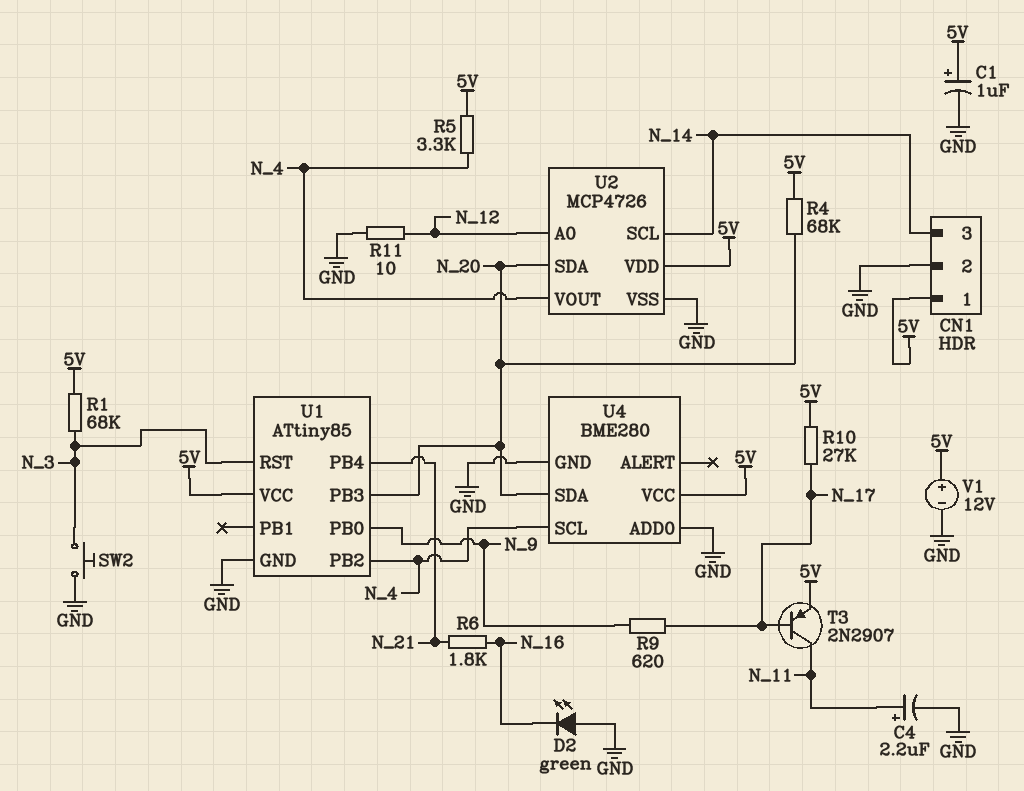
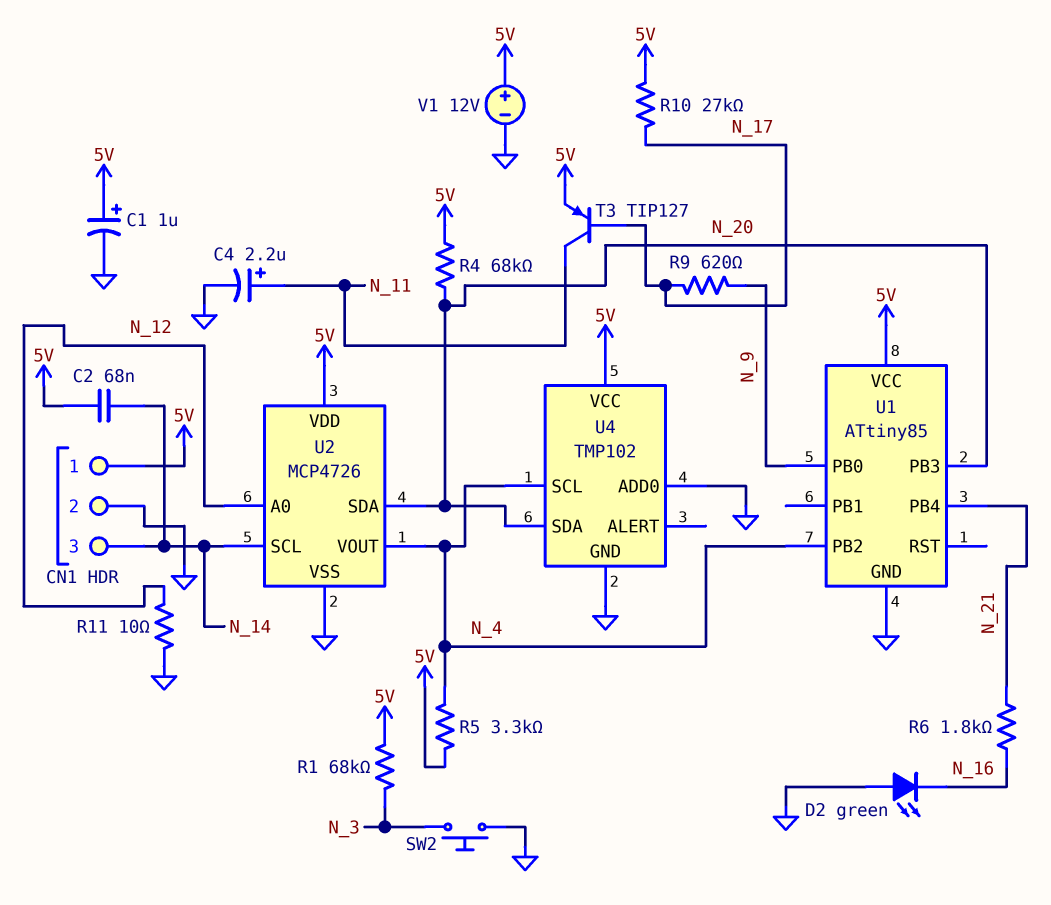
C2: none -> 68nF (5V, N_14)
T3: PNP 2N2907 (B N_17, C N_11, E 5V) -> PNP TIP127 (B N_17, C N_11, E 5V)
U1 pin RST: N_3 -> none
U4: BME280 -> TMP102

